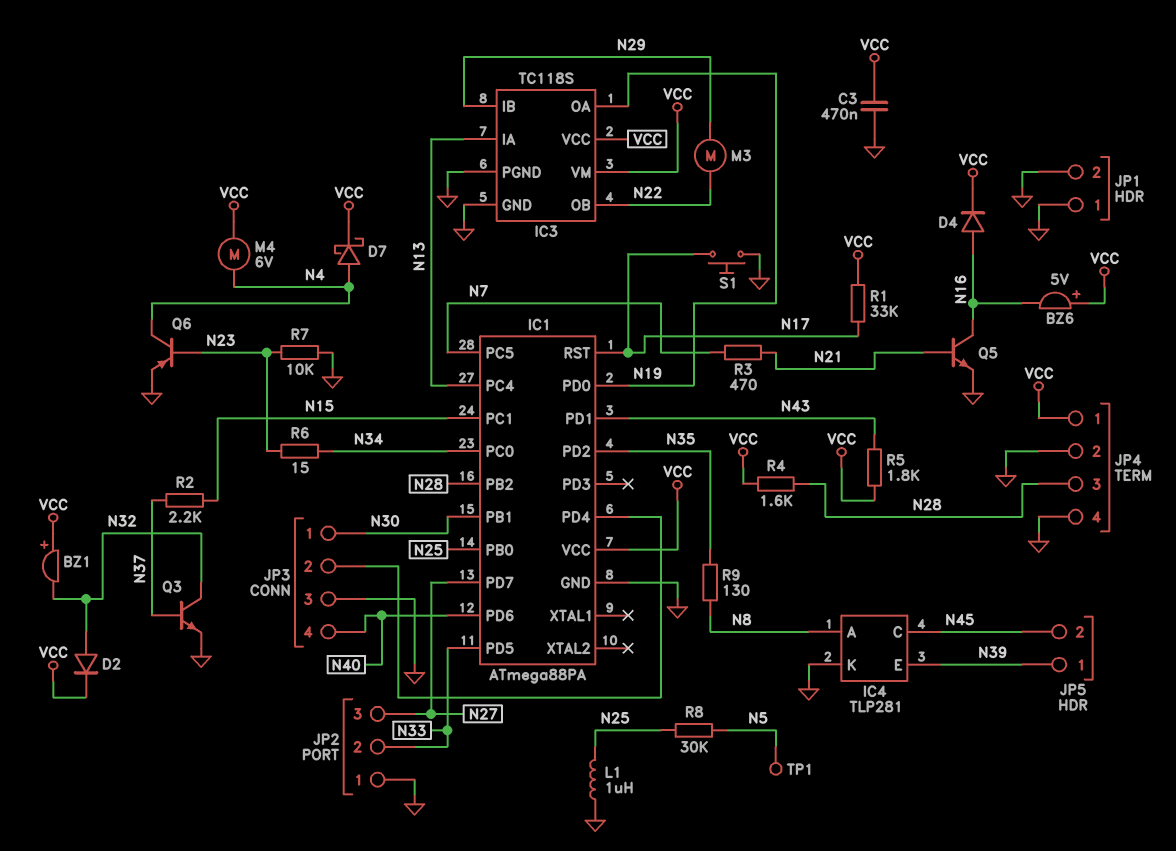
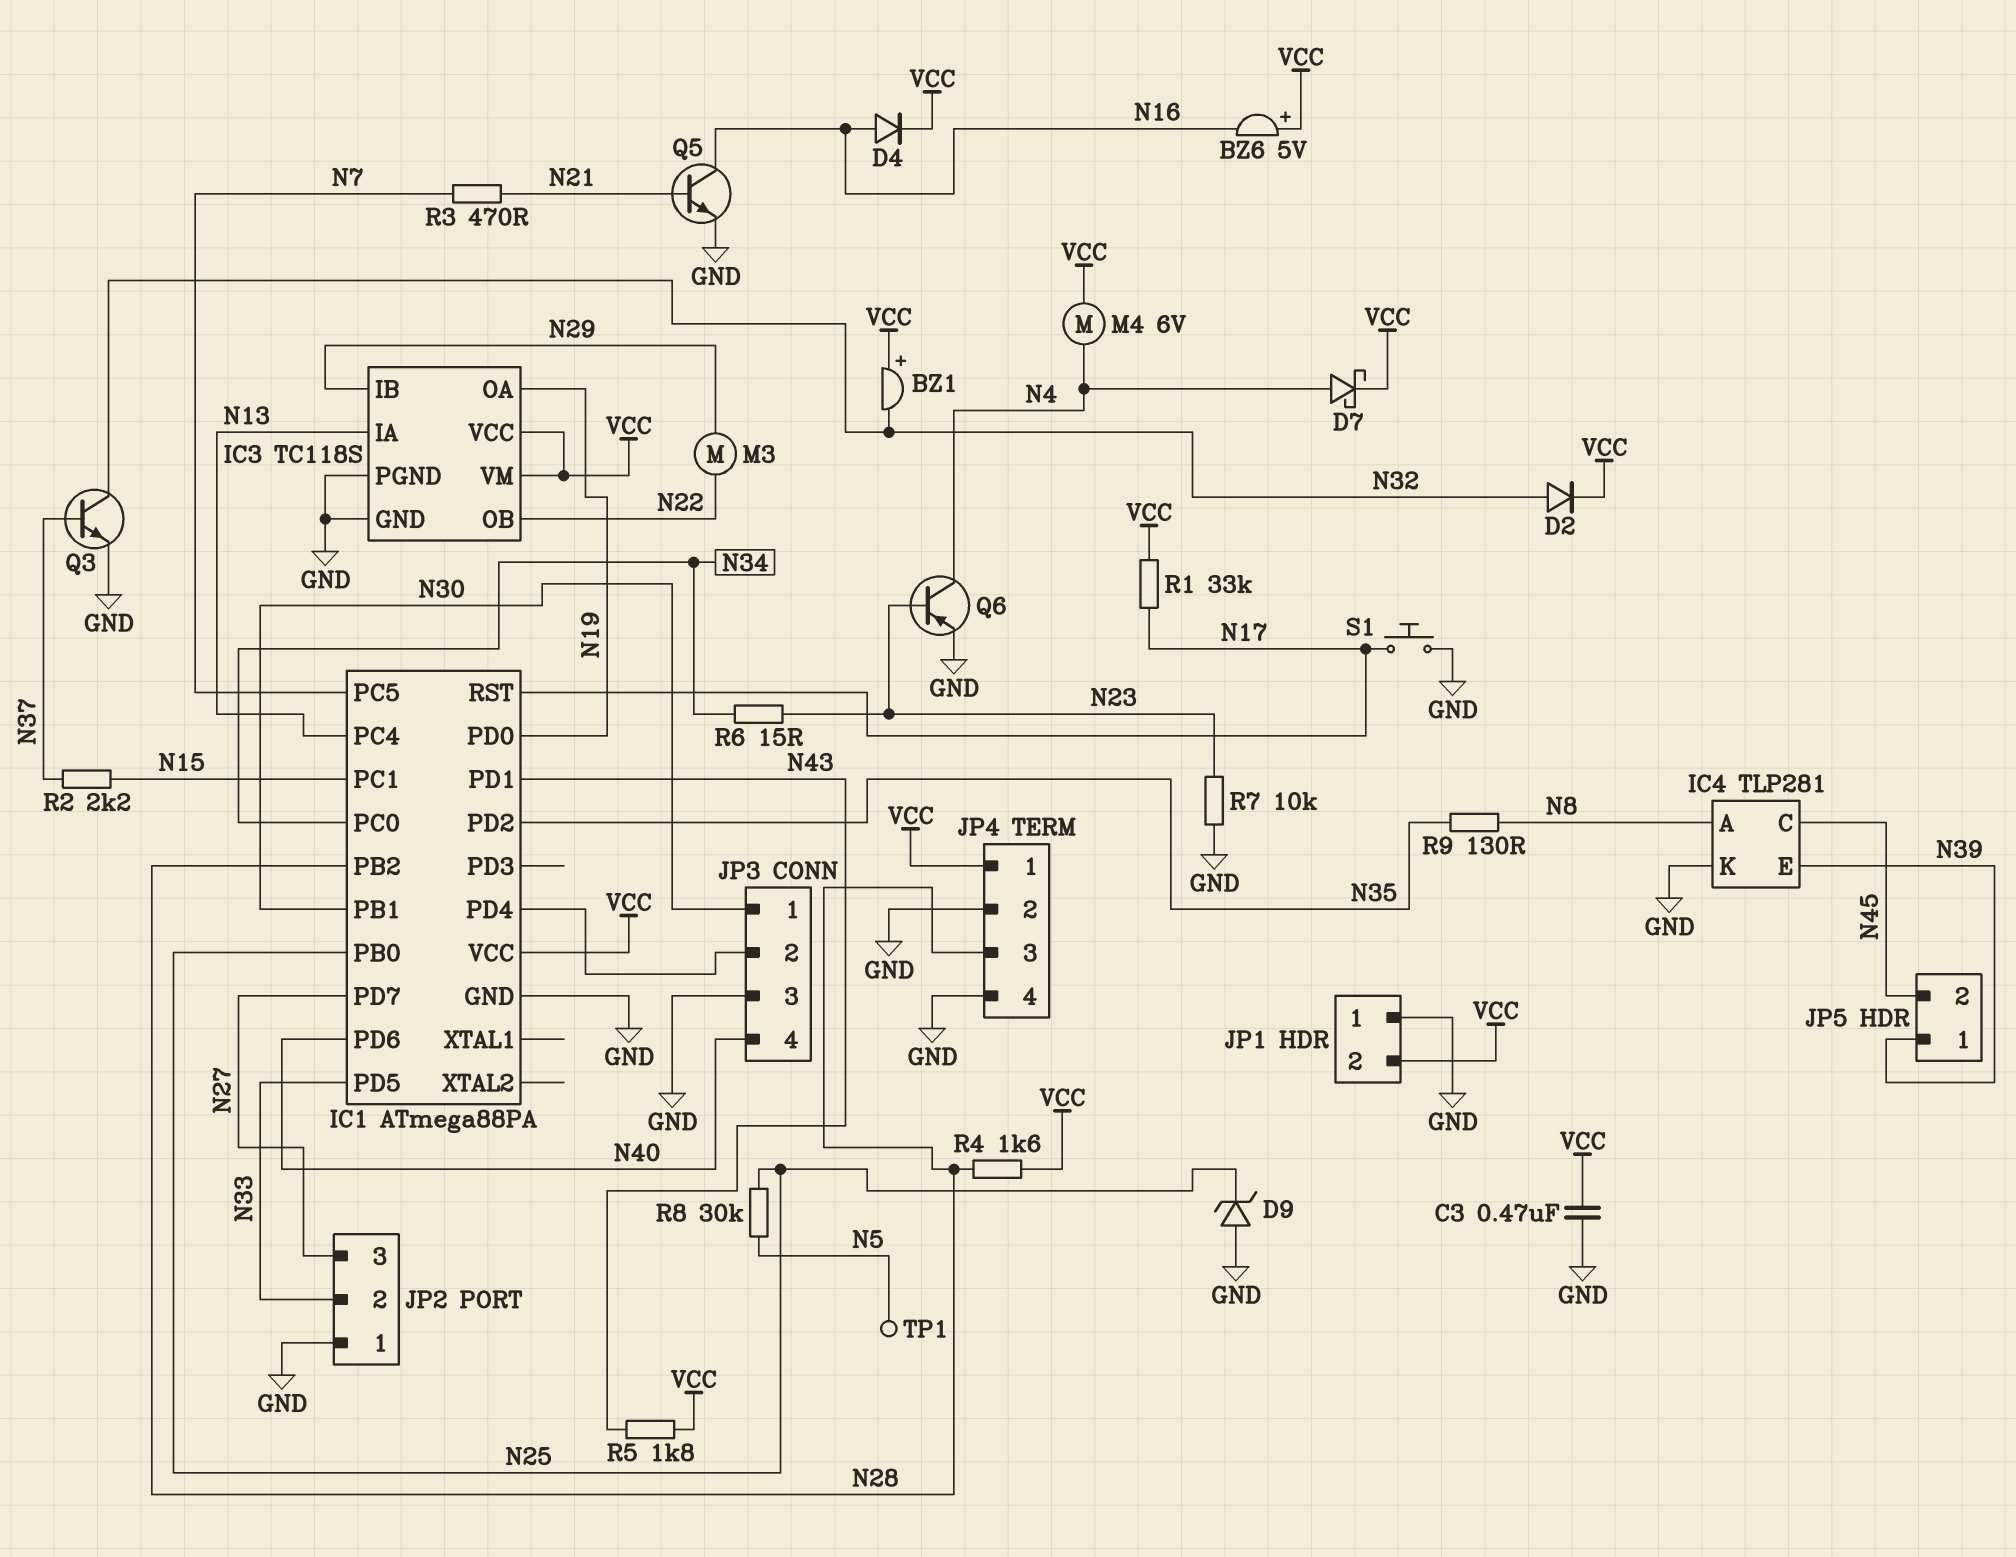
D9: none -> zener (A GND, K N25)
JP1 pin 2: GND -> VCC
L1: 1uH (GND, N25) -> none

